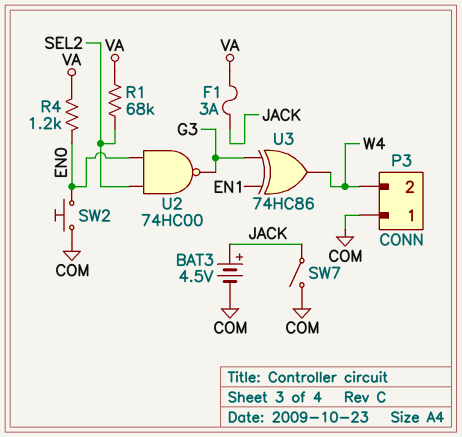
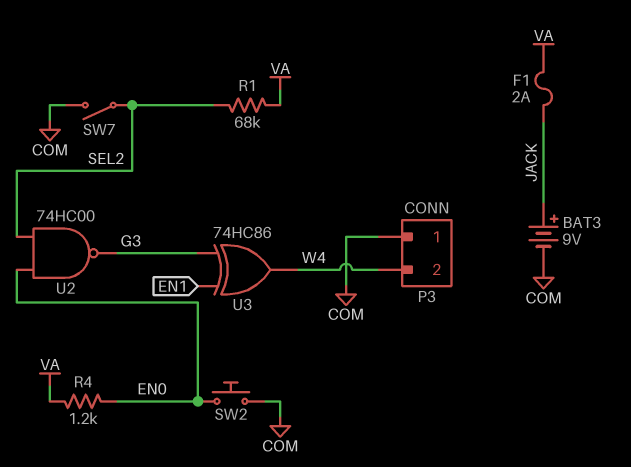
BAT3: 4.5V (plus JACK, minus COM) -> 9V (plus JACK, minus COM)
F1: 3A (JACK, VA) -> 2A (JACK, VA)
SW7: switch (COM, JACK) -> switch (COM, SEL2)

